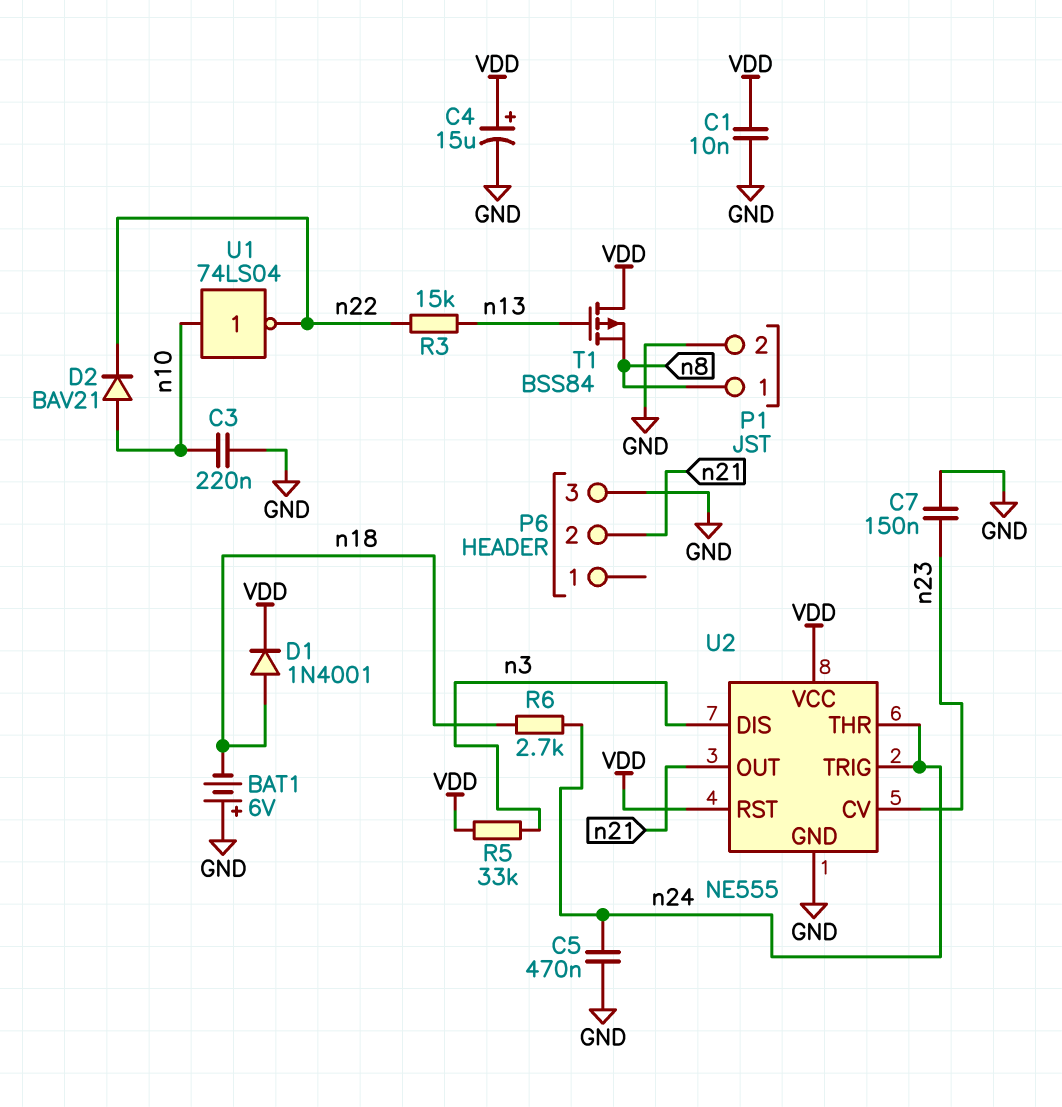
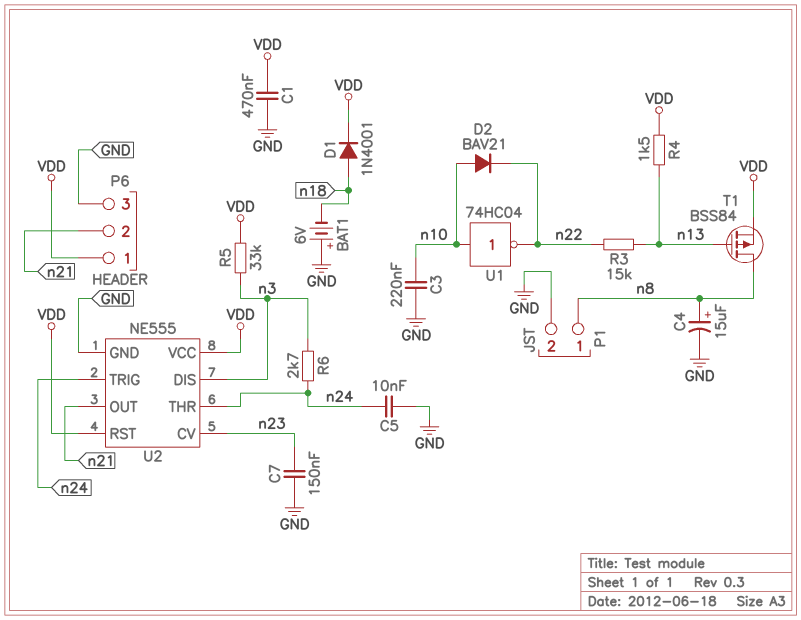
C1: 10nF (GND, VDD) -> 470nF (GND, VDD)
C4: 15uF (plus VDD, minus GND) -> 15uF (plus n8, minus GND)
C5: 470nF (GND, n24) -> 10nF (GND, n24)
P6 pin 1: none -> VDD
R4: none -> 1.5k (VDD, n13)
R6: 2.7k (n18, n24) -> 2.7k (n3, n24)
T1: PMOS BSS84 (G n13, D VDD, S n8) -> PMOS BSS84 (G n13, D n8, S VDD)
U1: NOT 74LS04 (in n10, out n22) -> NOT 74HC04 (in n10, out n22)

